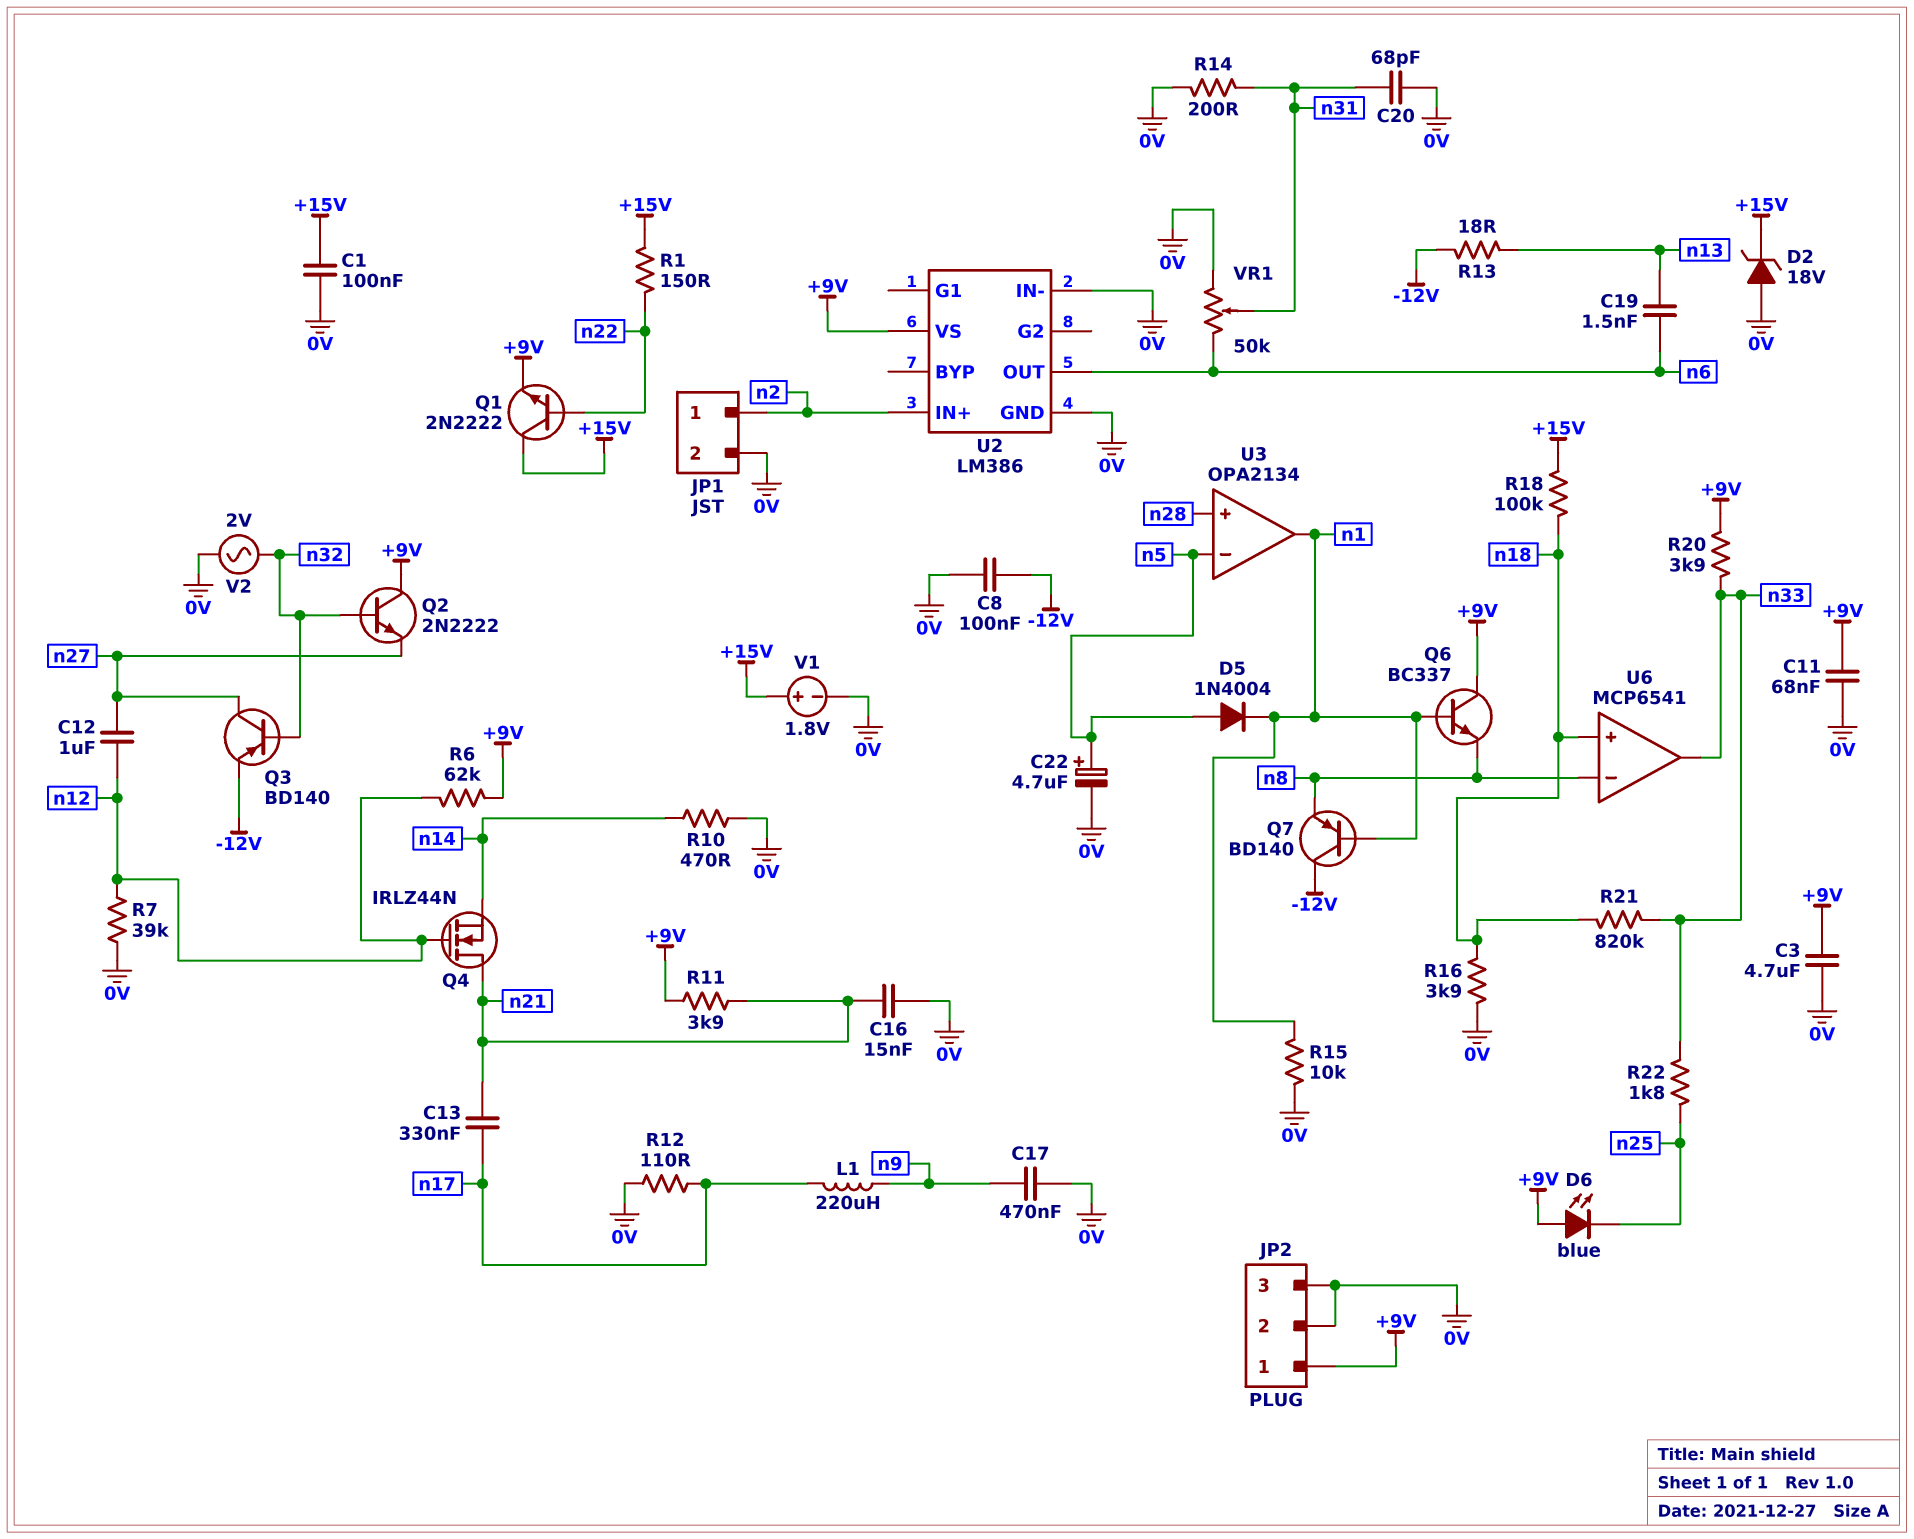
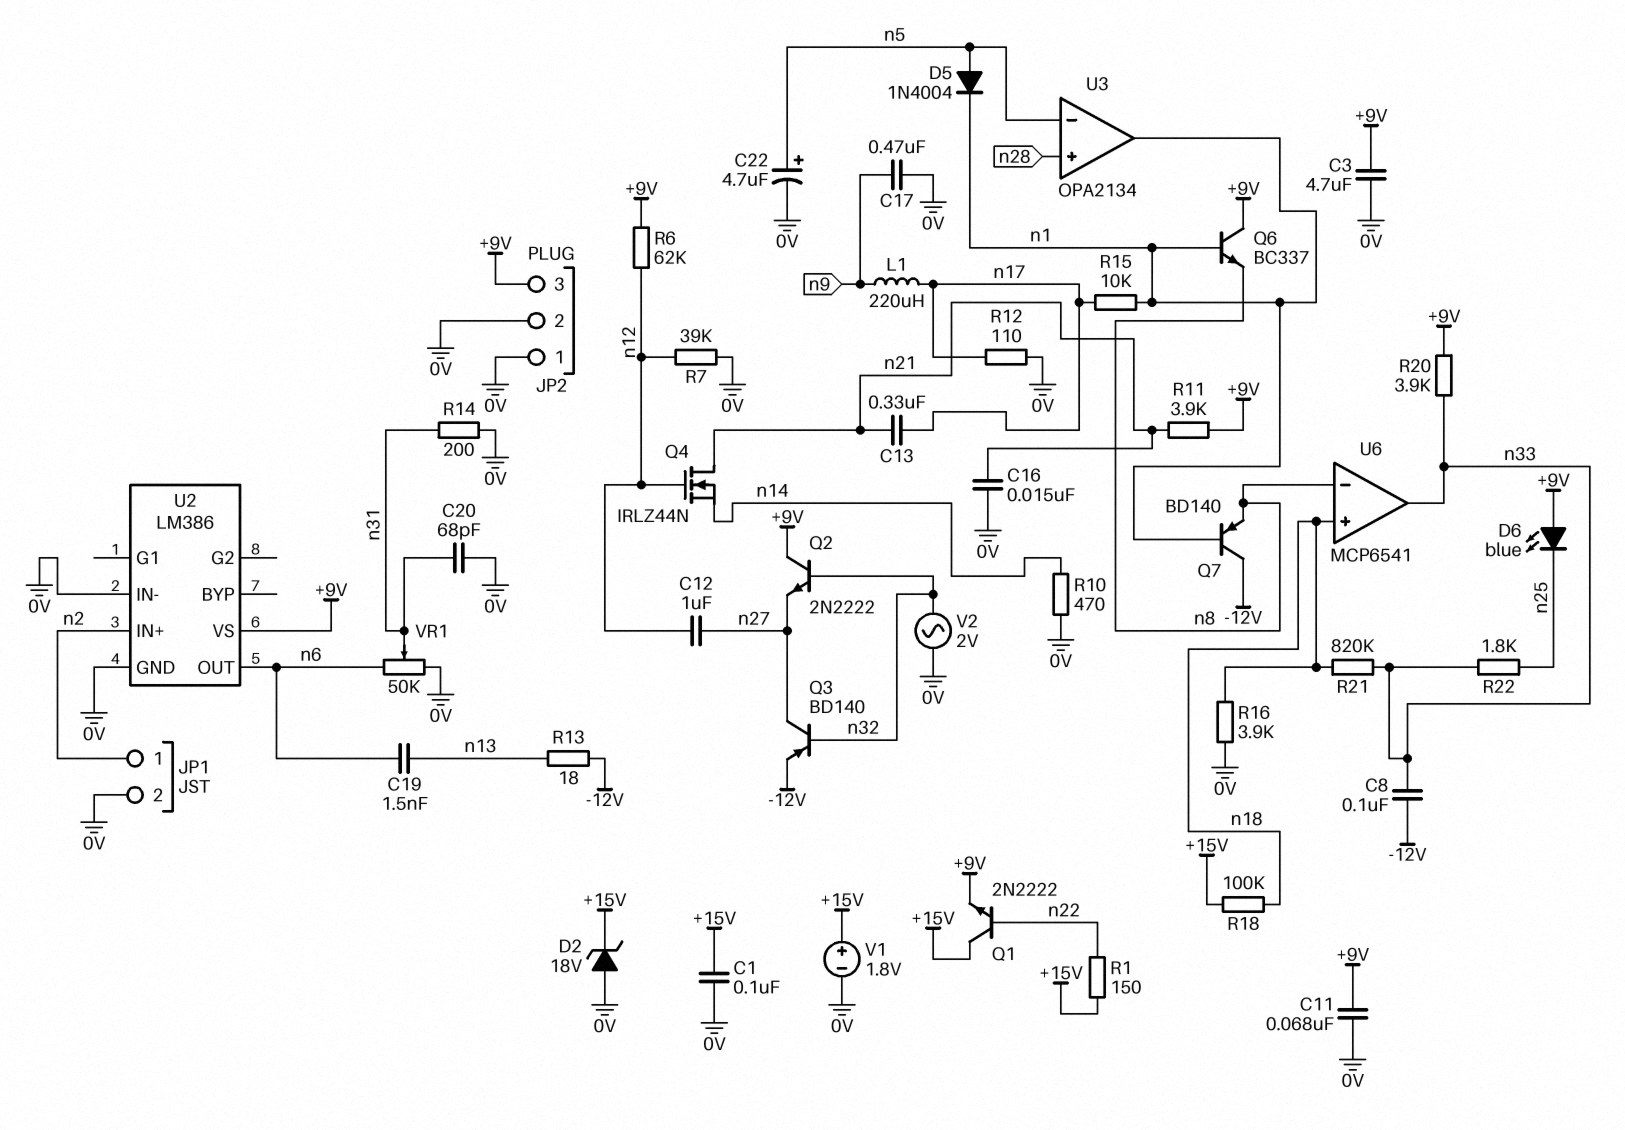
C8: 100nF (-12V, 0V) -> 100nF (-12V, n33)
JP2 pin 1: +9V -> 0V
JP2 pin 3: 0V -> +9V
R15: 10k (0V, n1) -> 10k (n1, n17)

